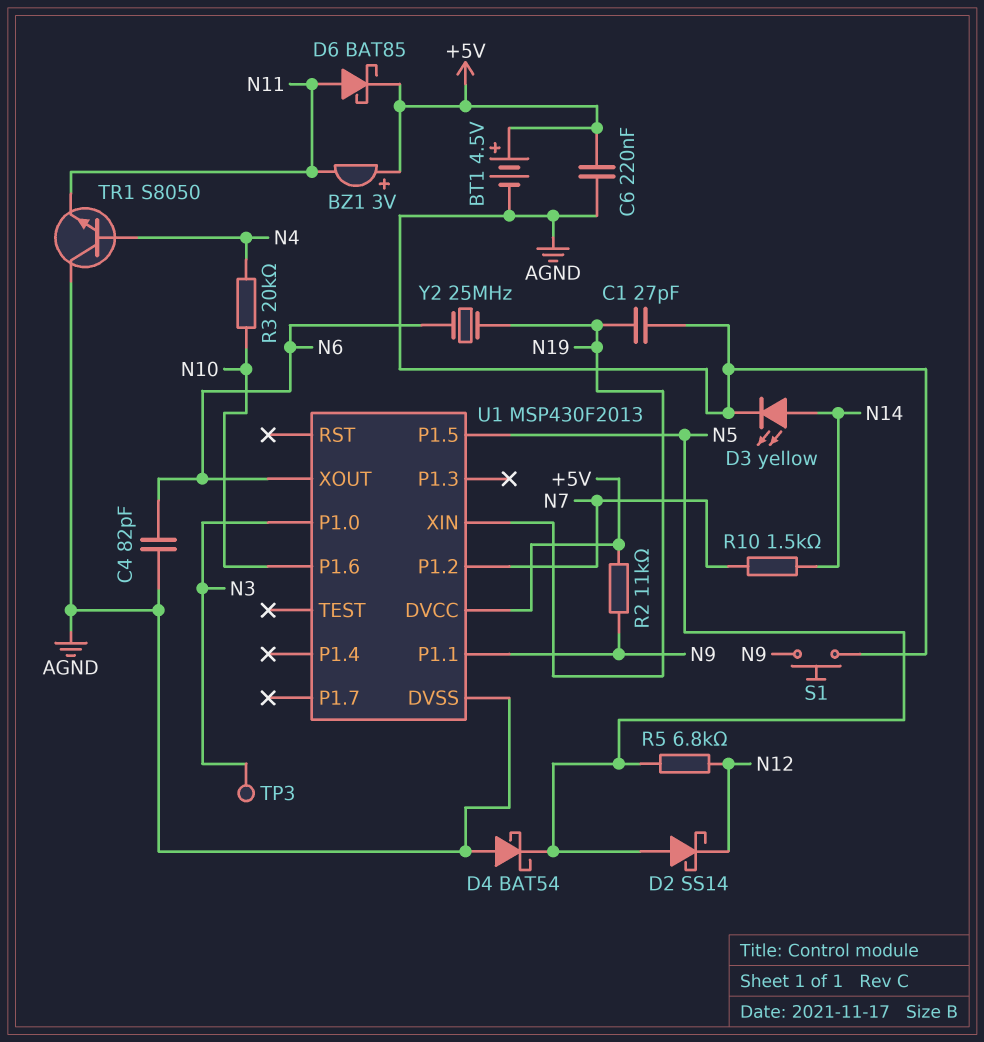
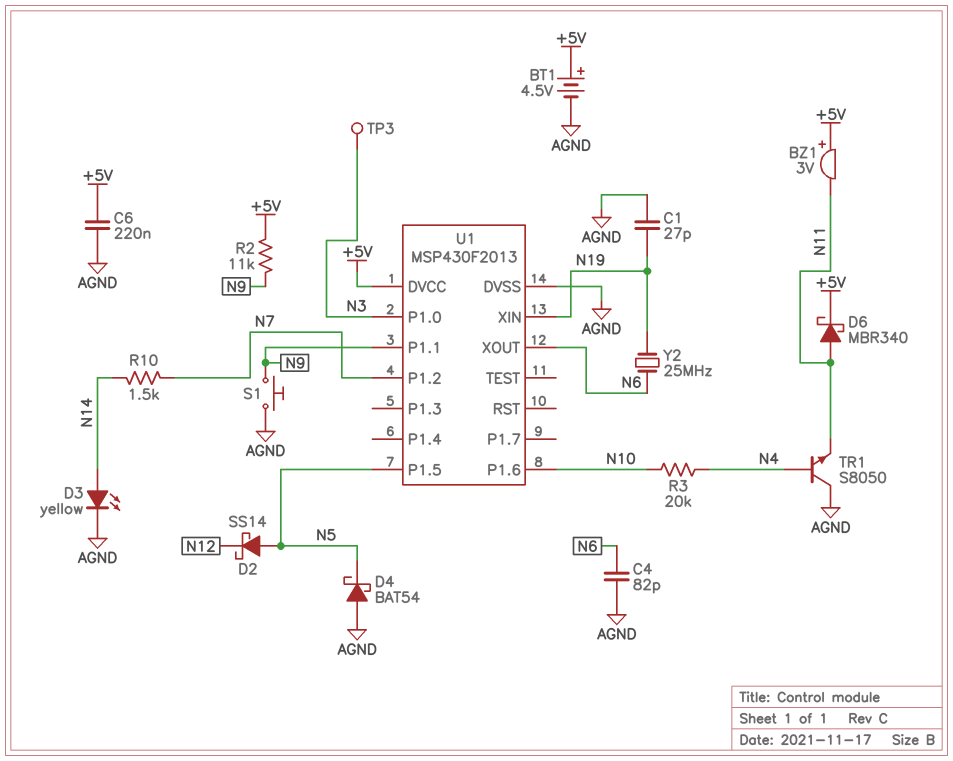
D6: schottky BAT85 (A N11, K +5V) -> schottky MBR340 (A N11, K +5V)
R5: 6.8k (N5, N12) -> none

